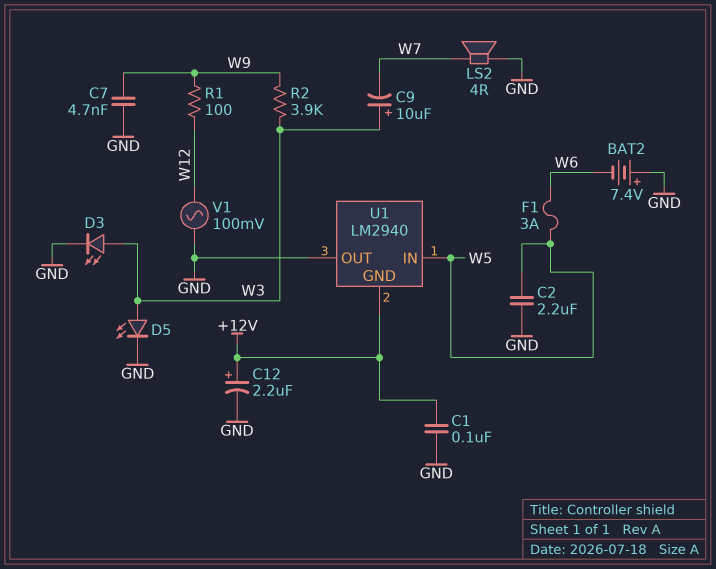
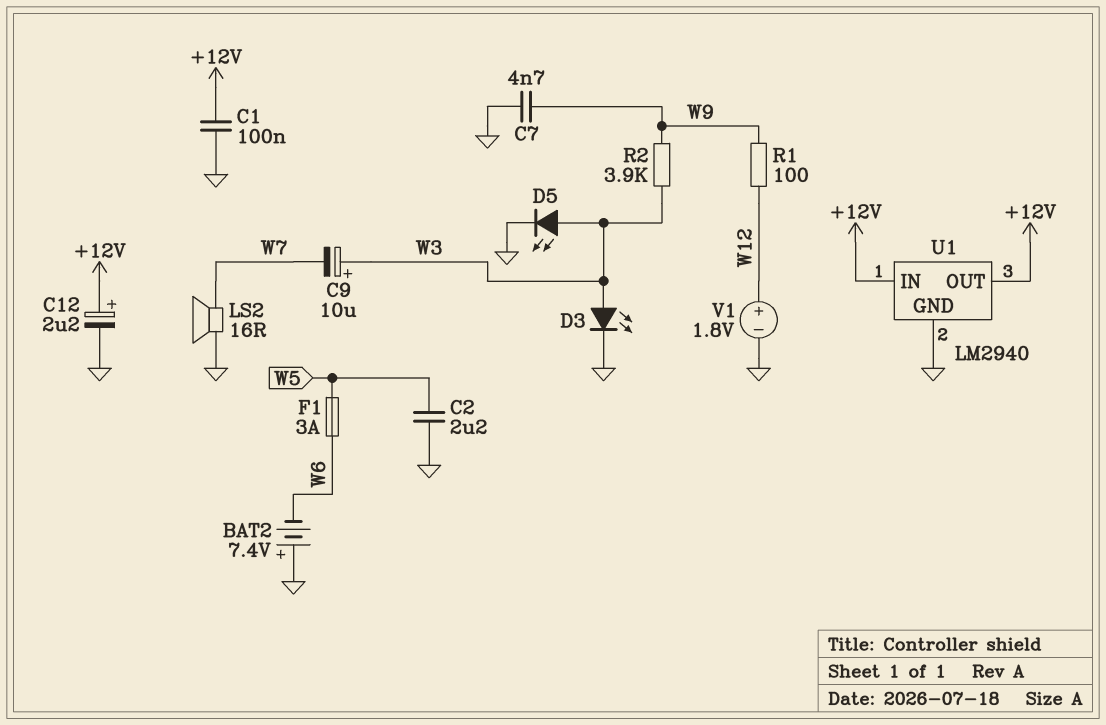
LS2: speaker 4R (GND, W7) -> speaker 16R (GND, W7)
U1 pin GND: +12V -> GND
U1 pin IN: W5 -> +12V
U1 pin OUT: GND -> +12V
V1: AC 100mV (GND, W12) -> 1.8V (plus W12, minus GND)

